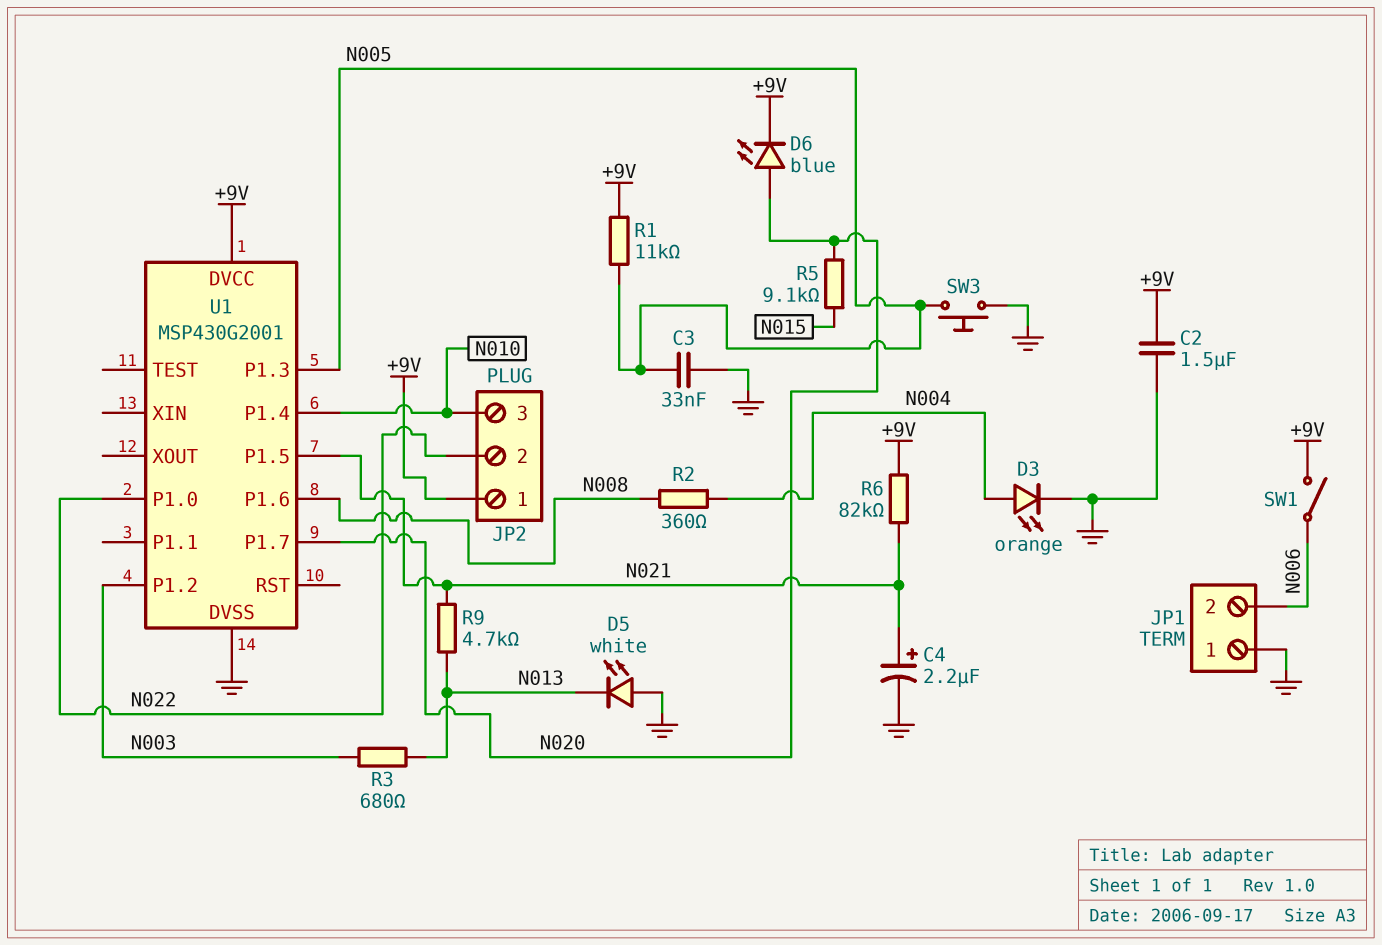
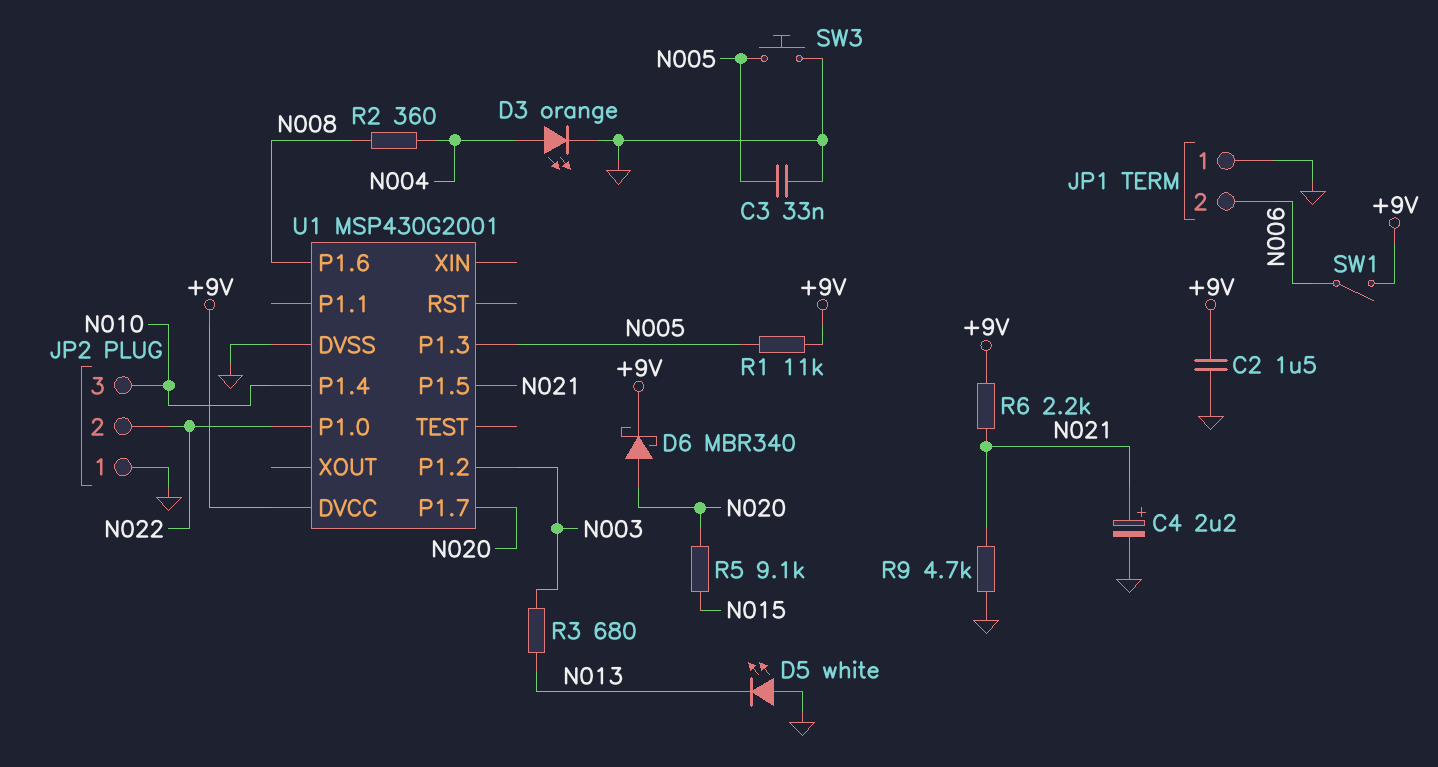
D6: LED blue (A N020, K +9V) -> schottky MBR340 (A N020, K +9V)
JP2 pin 1: +9V -> GND
R6: 82k (+9V, N021) -> 2.2k (+9V, N021)
R9: 4.7k (N013, N021) -> 4.7k (GND, N021)

